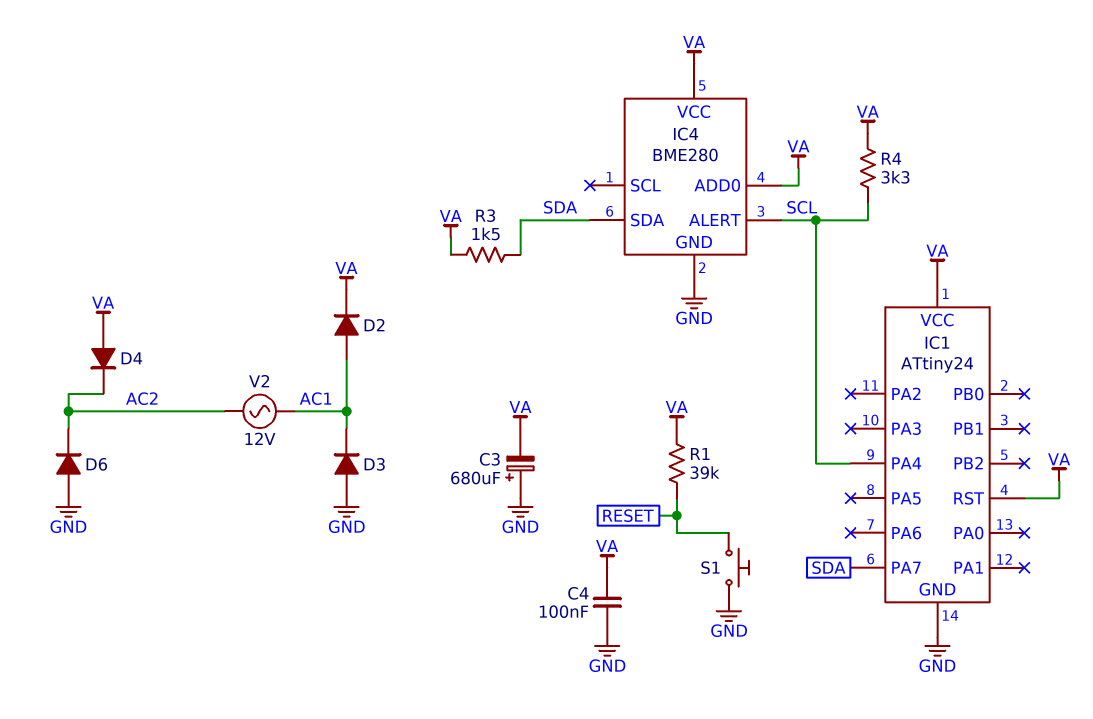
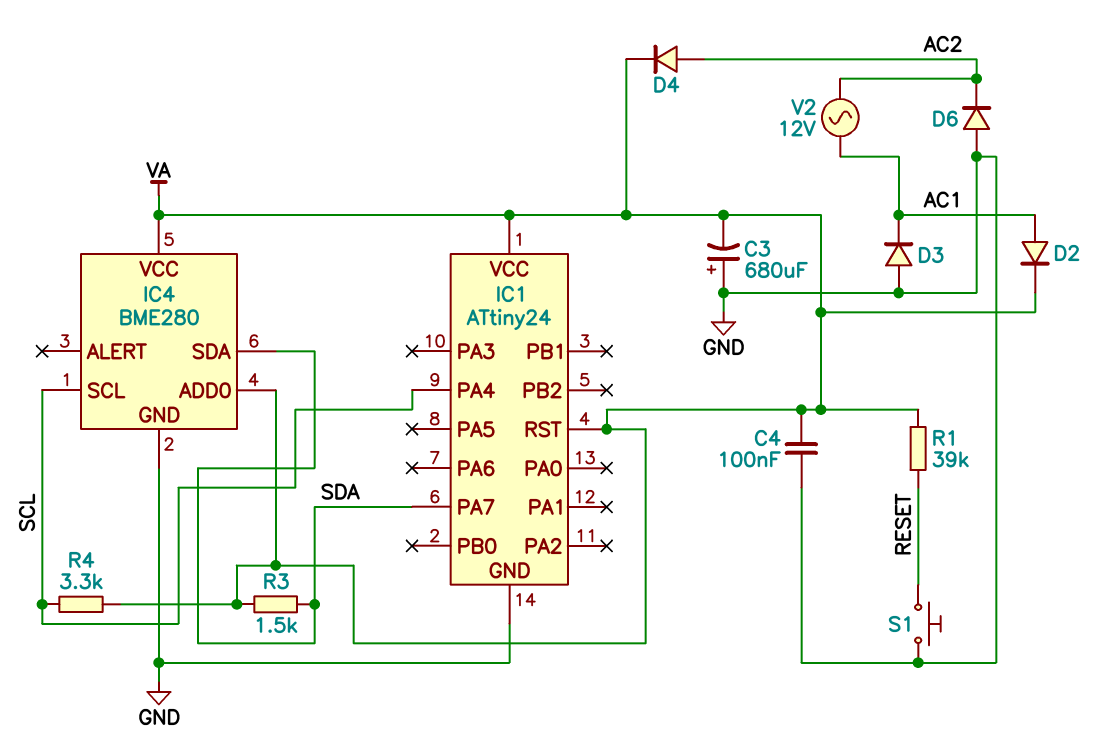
D4: diode (A VA, K AC2) -> diode (A AC2, K VA)
IC4 pin ALERT: SCL -> none
IC4 pin SCL: none -> SCL

